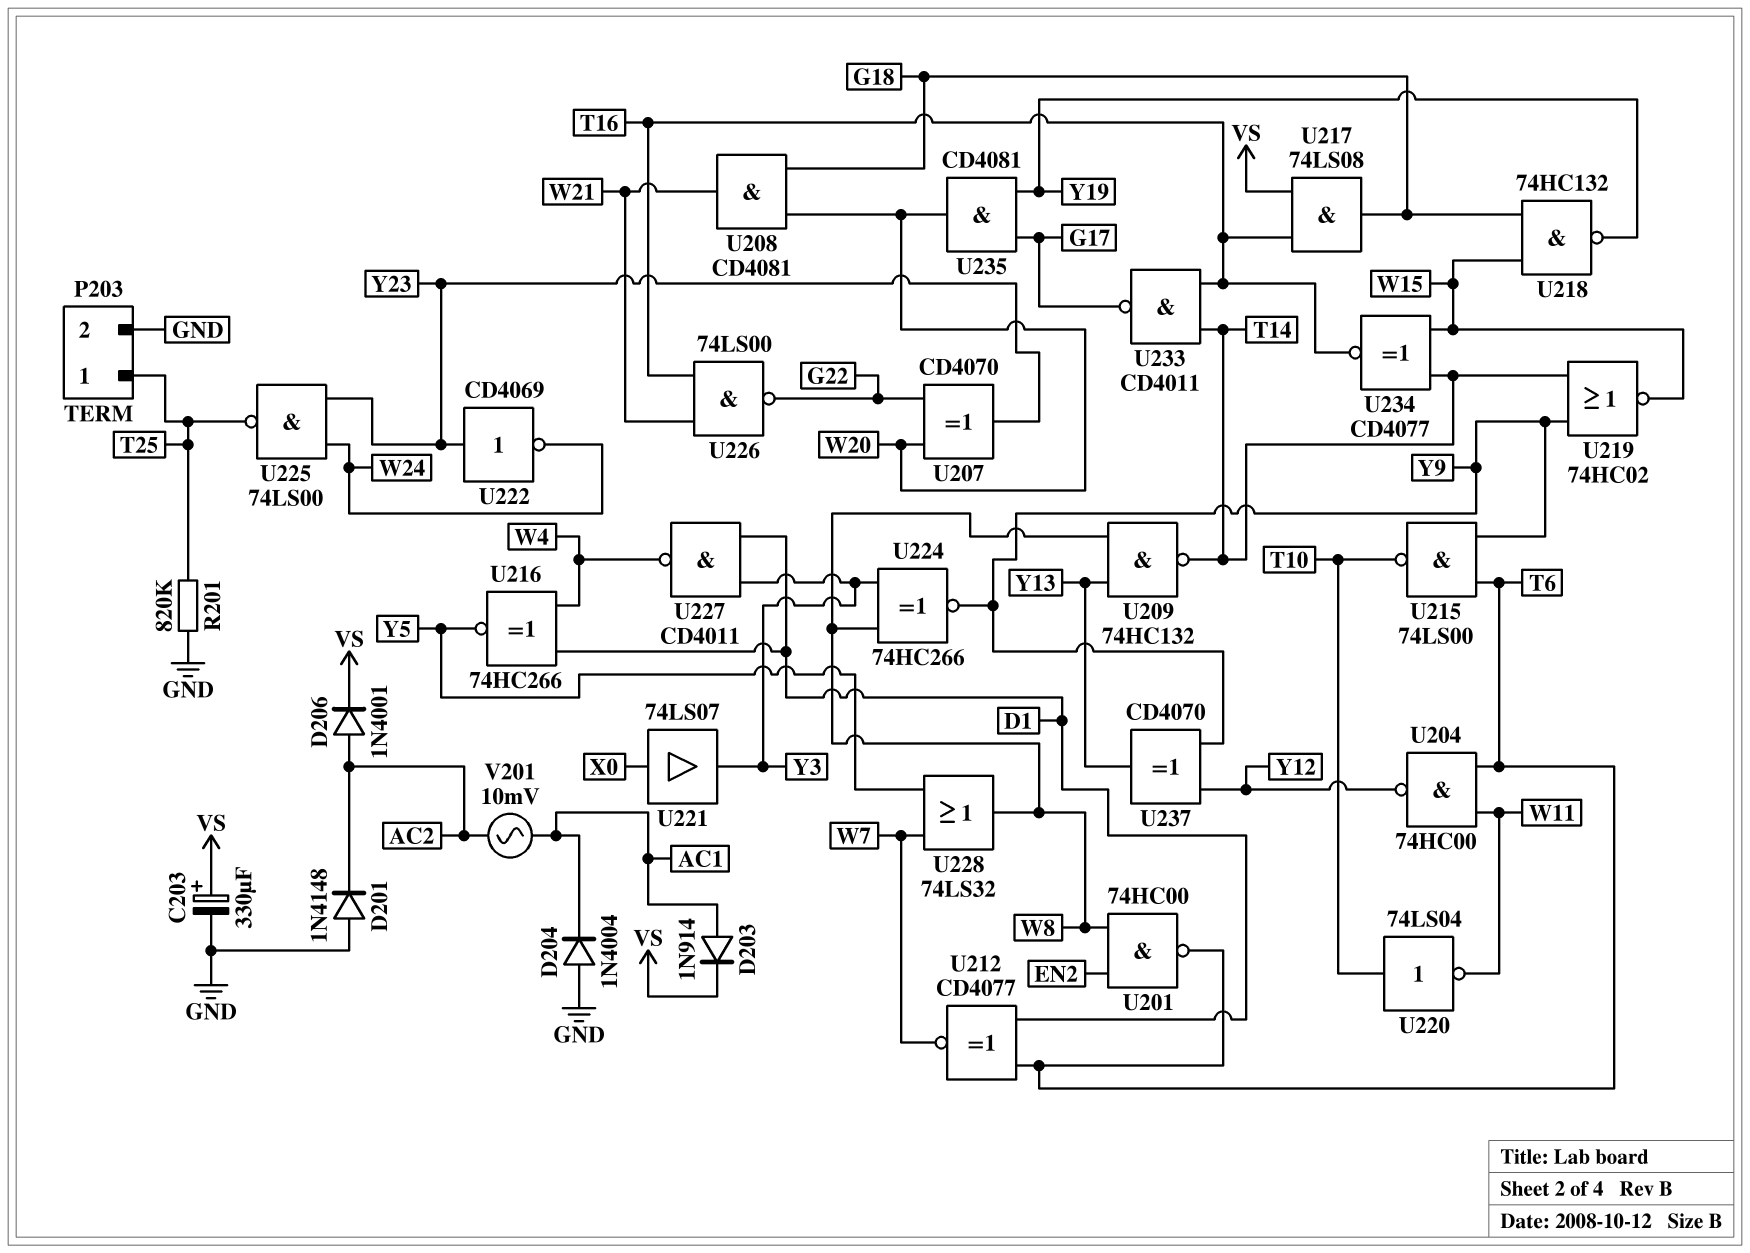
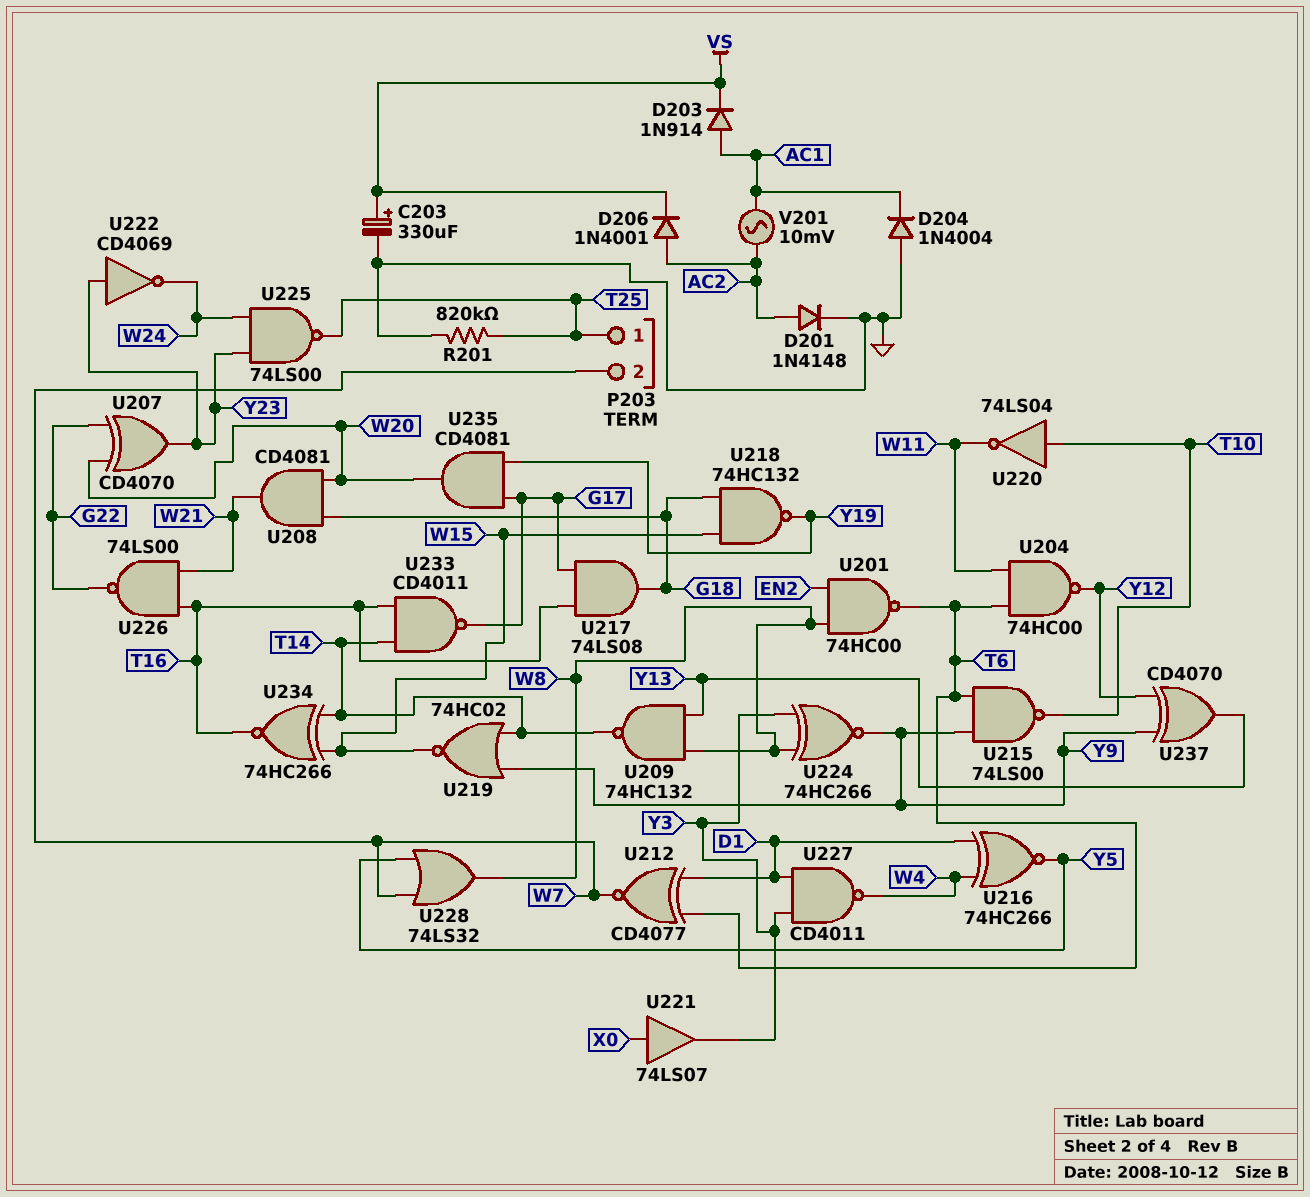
D201: diode 1N4148 (A GND, K AC2) -> diode 1N4148 (A AC2, K GND)
P203 pin 2: GND -> W7
U217: AND 74LS08 (in T16, in VS, out G18) -> AND 74LS08 (in G17, in T16, out G18)
U234: XNOR CD4077 (in T14, in W15, out T16) -> XNOR 74HC266 (in T14, in W15, out T16)

